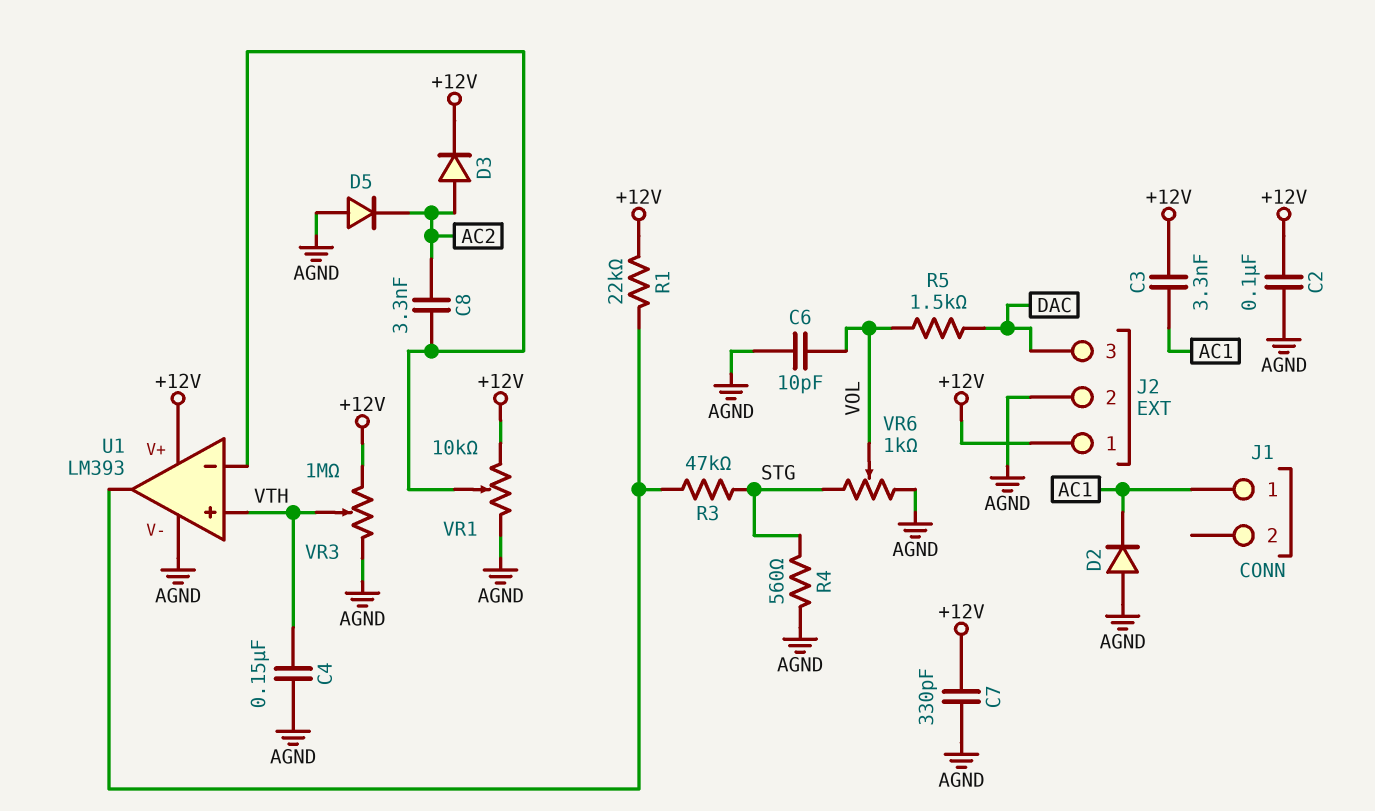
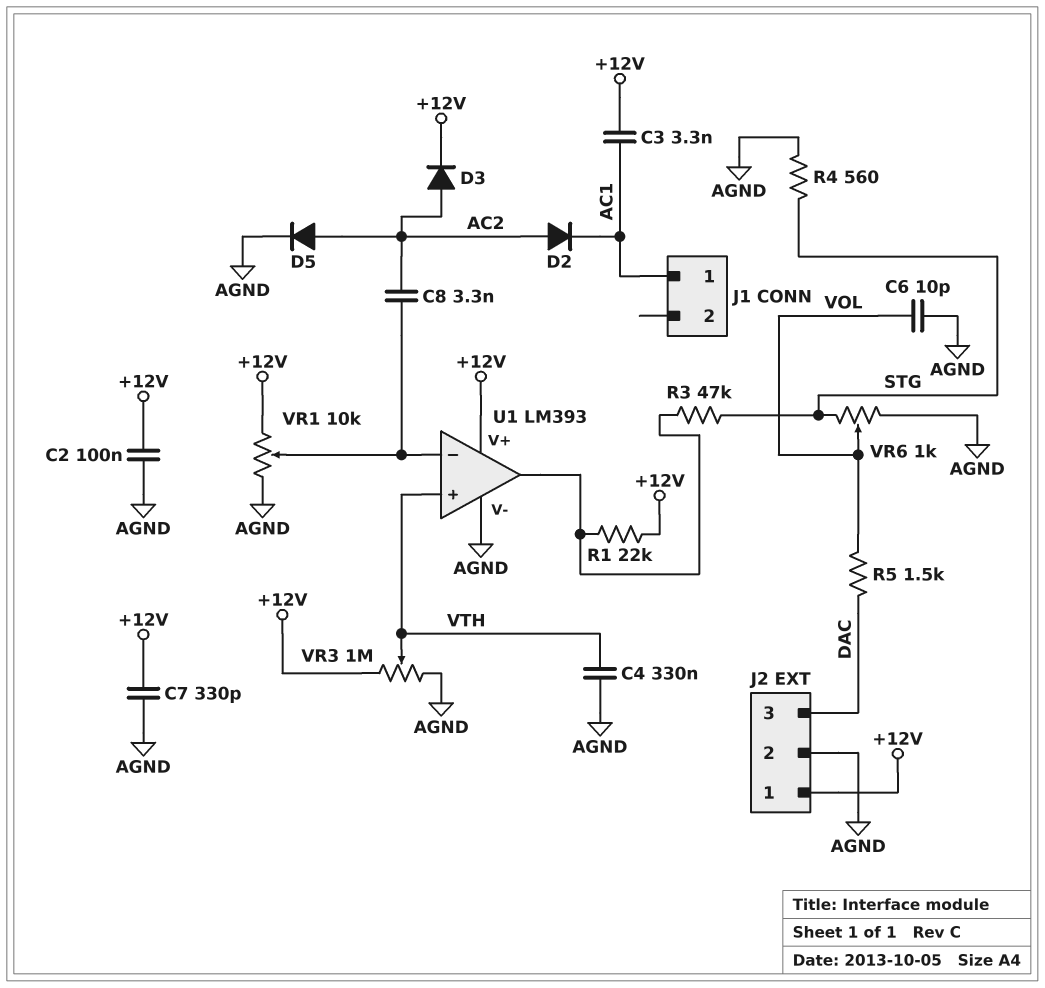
C4: 150nF (AGND, VTH) -> 330nF (AGND, VTH)
D2: diode (A AGND, K AC1) -> diode (A AC2, K AC1)
D5: diode (A AGND, K AC2) -> diode (A AC2, K AGND)

